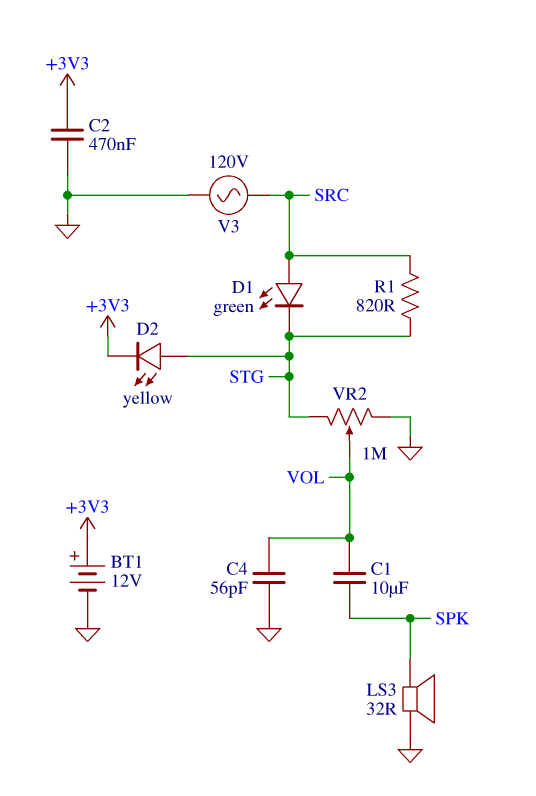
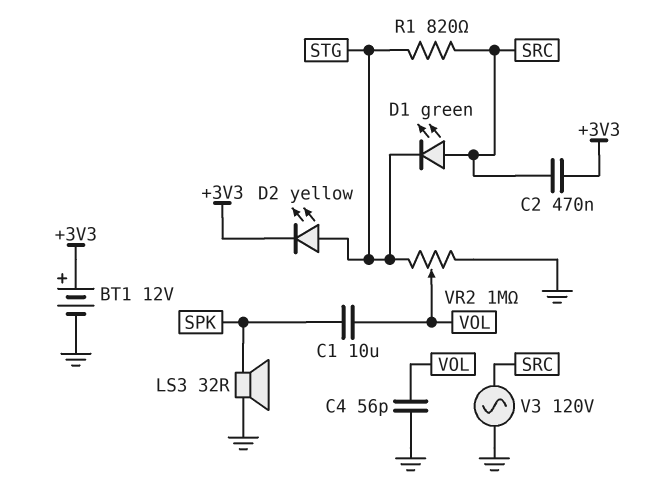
C2: 470nF (+3V3, GND) -> 470nF (+3V3, SRC)

